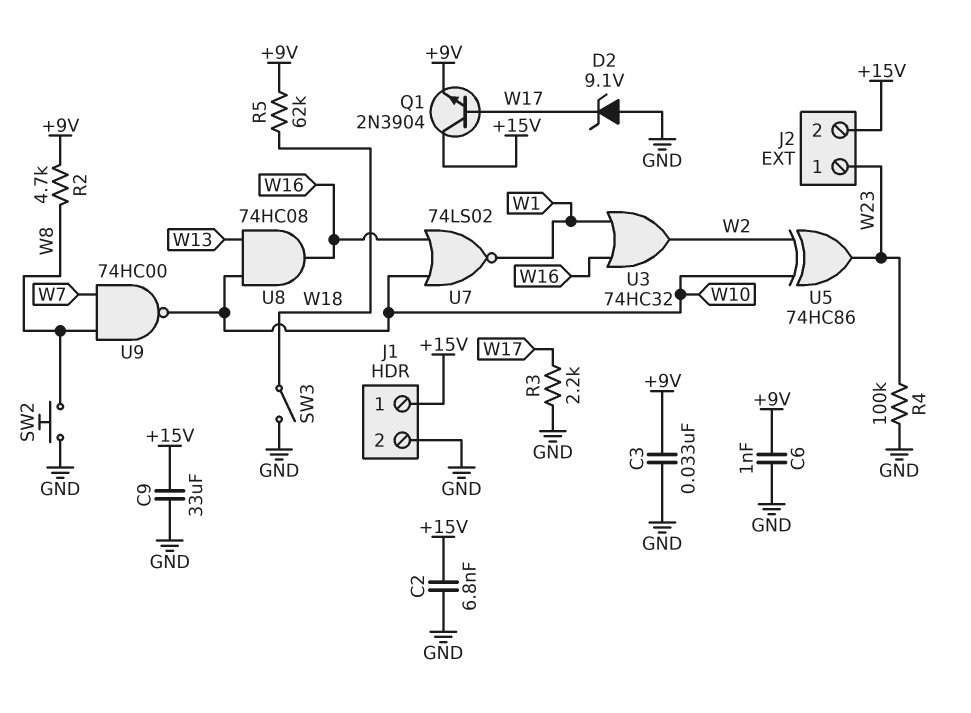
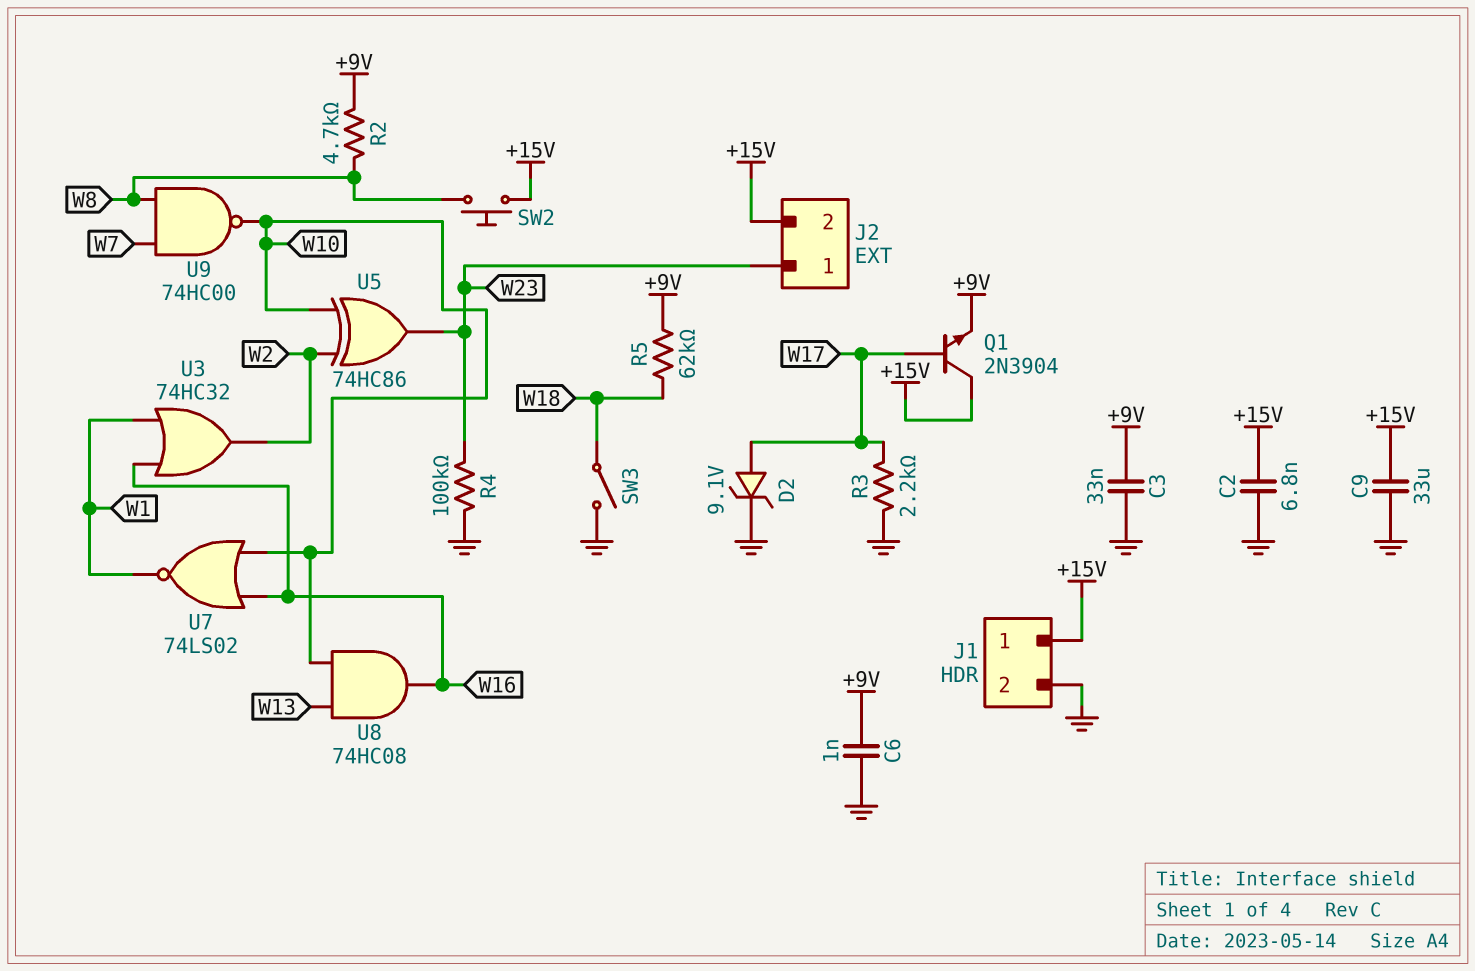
D2: zener 9.1V (A GND, K W17) -> zener 9.1V (A W17, K GND)
SW2: button (GND, W8) -> button (+15V, W8)

